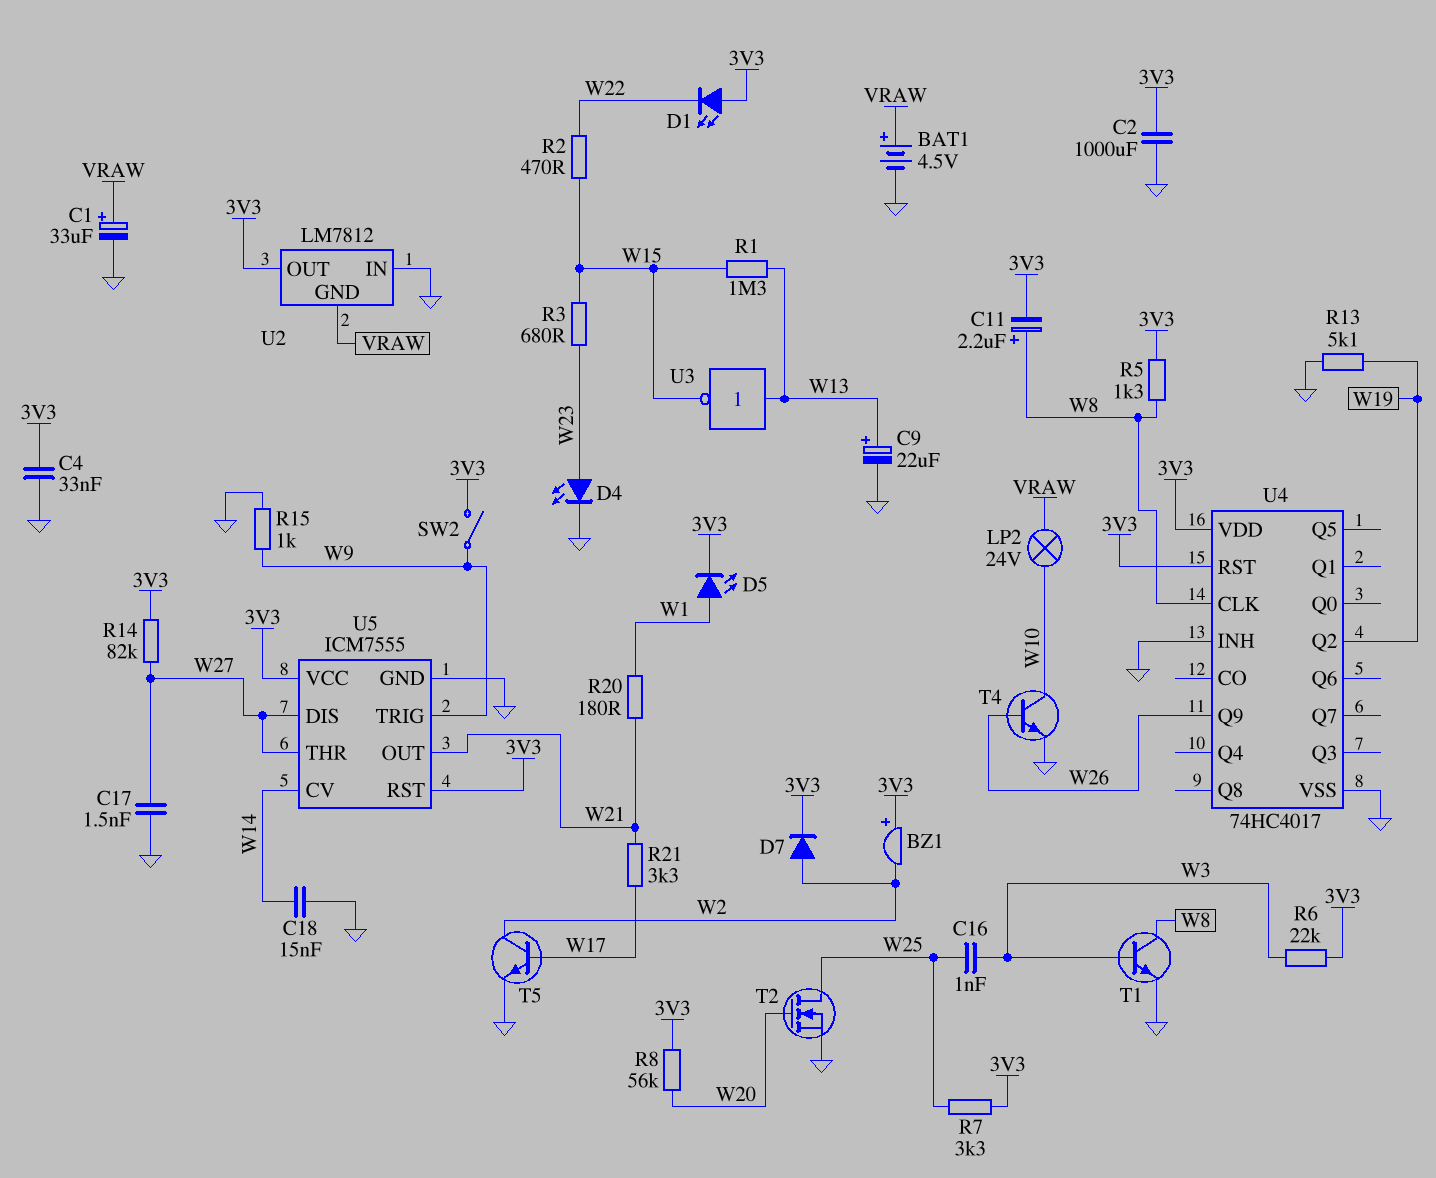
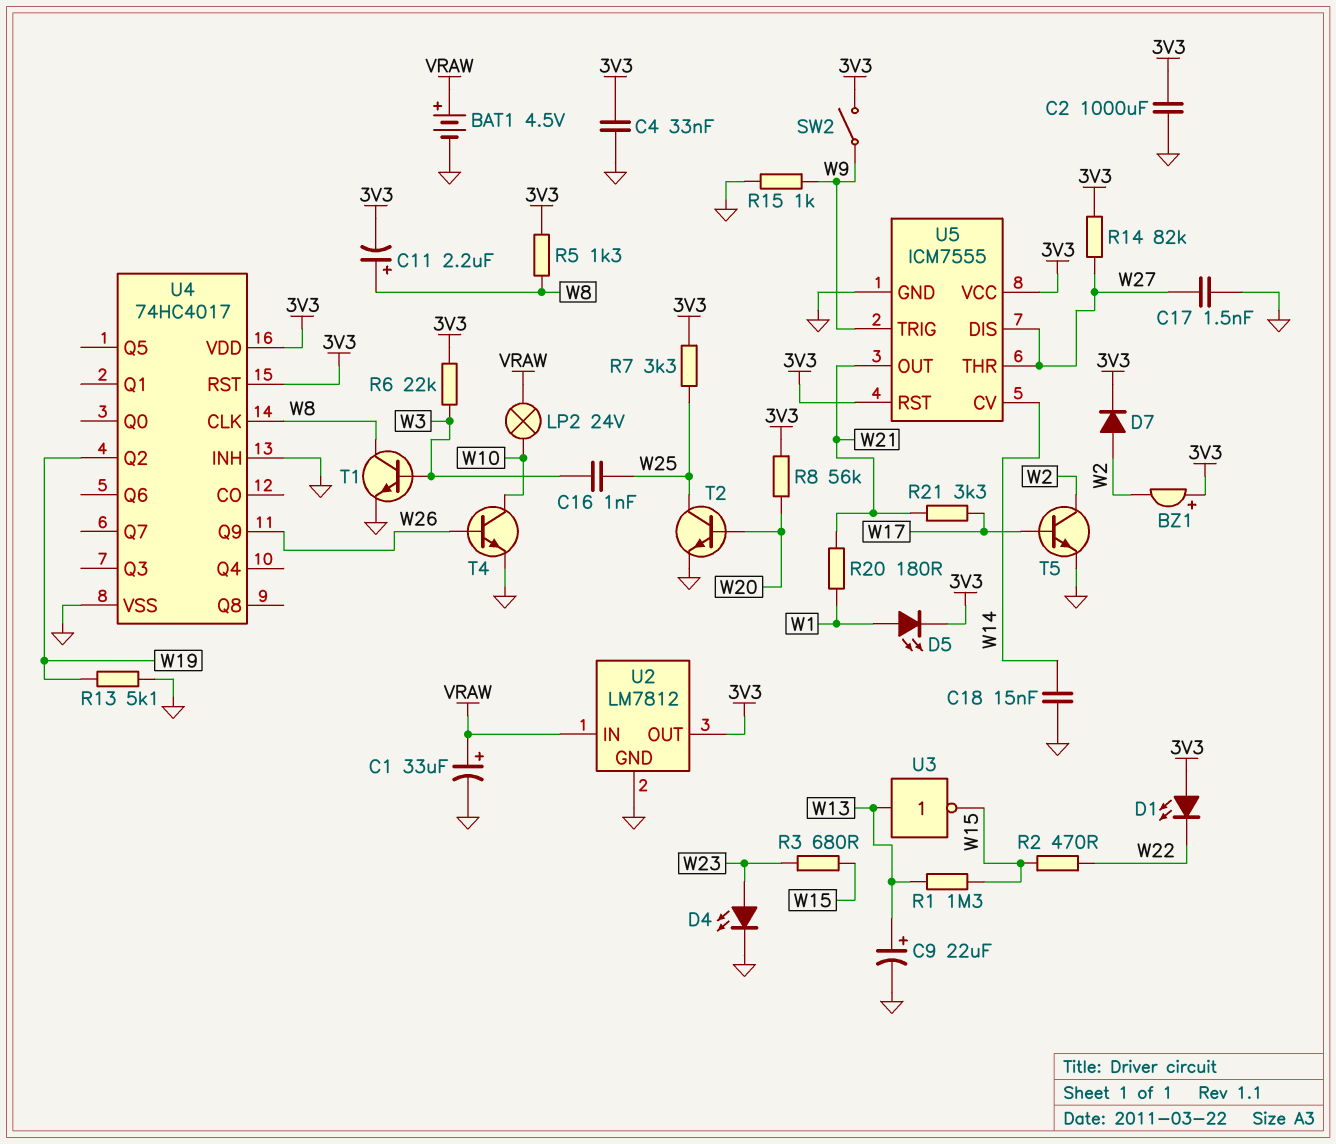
T2: NMOS (G W20, D W25, S GND) -> NPN (B W20, C W25, E GND)
U2 pin GND: VRAW -> GND
U2 pin IN: GND -> VRAW

